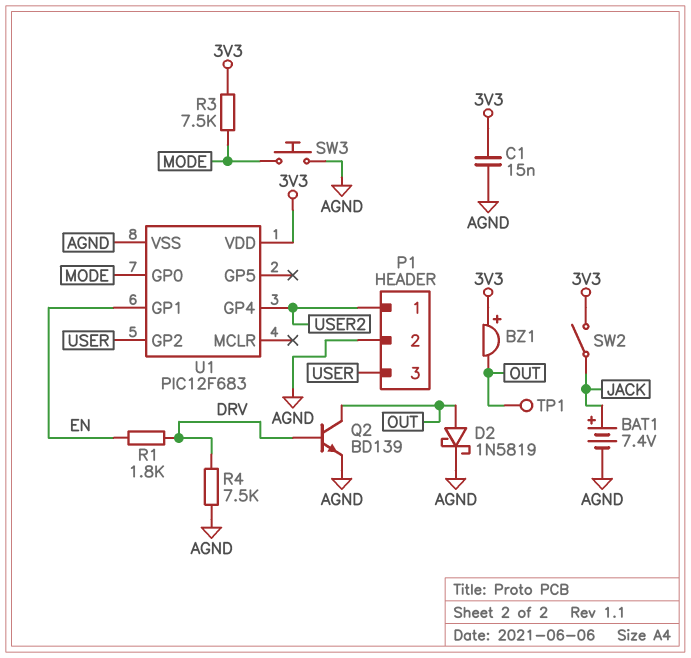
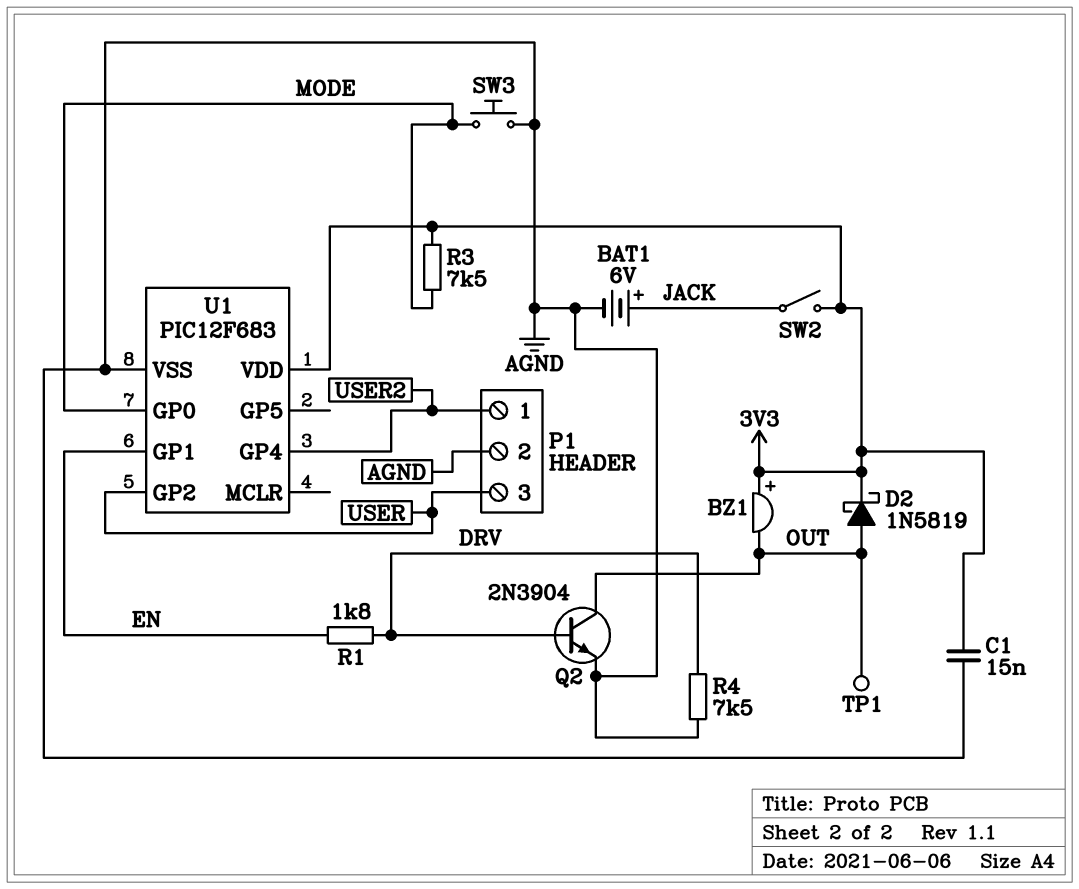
BAT1: 7.4V (plus JACK, minus AGND) -> 6V (plus JACK, minus AGND)
D2: schottky 1N5819 (A OUT, K AGND) -> schottky 1N5819 (A OUT, K 3V3)
Q2: NPN BD139 (B DRV, C OUT, E AGND) -> NPN 2N3904 (B DRV, C OUT, E AGND)

